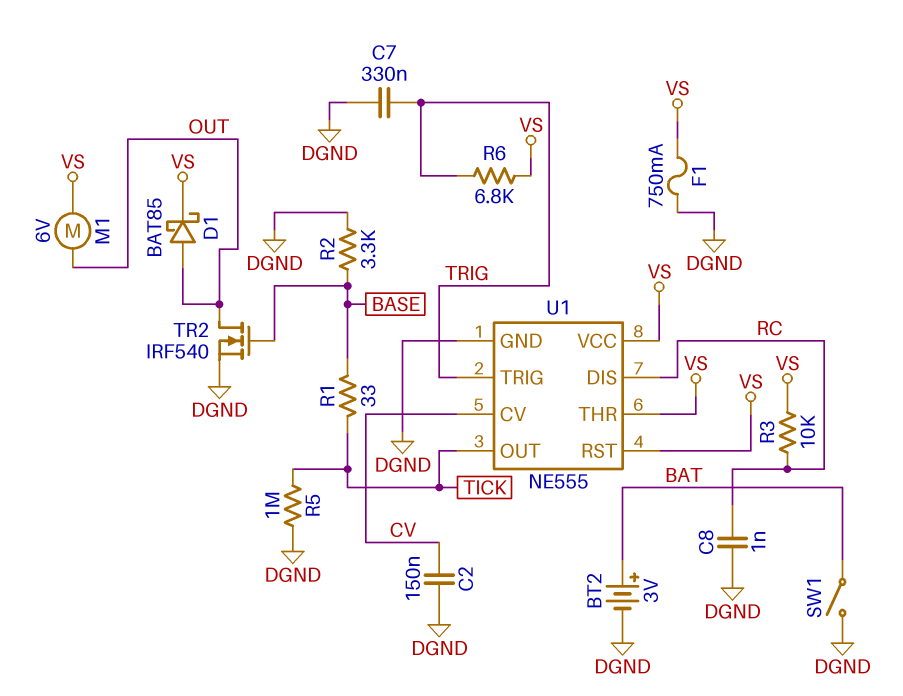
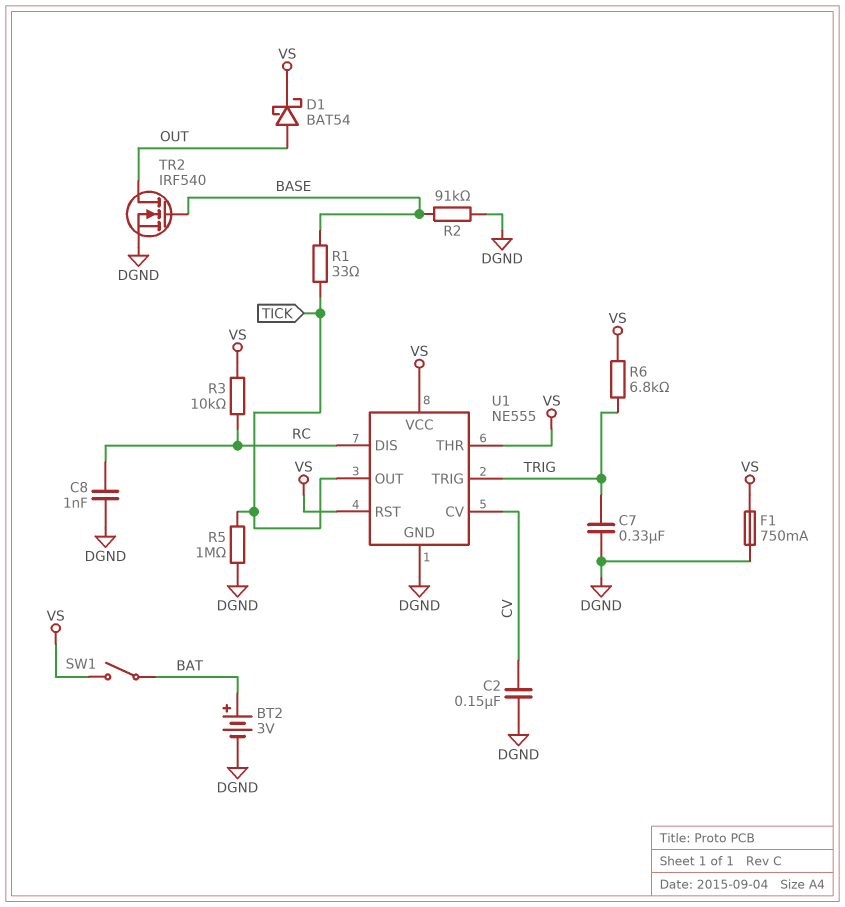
D1: schottky BAT85 (A OUT, K VS) -> schottky BAT54 (A OUT, K VS)
M1: motor 6V (OUT, VS) -> none
R2: 3.3k (BASE, DGND) -> 91k (BASE, DGND)
SW1: switch (BAT, DGND) -> switch (BAT, VS)

